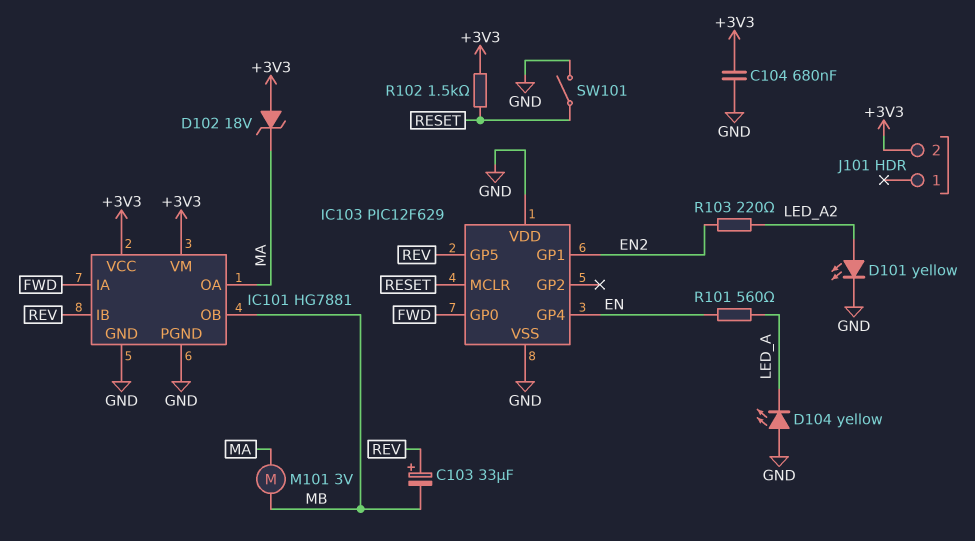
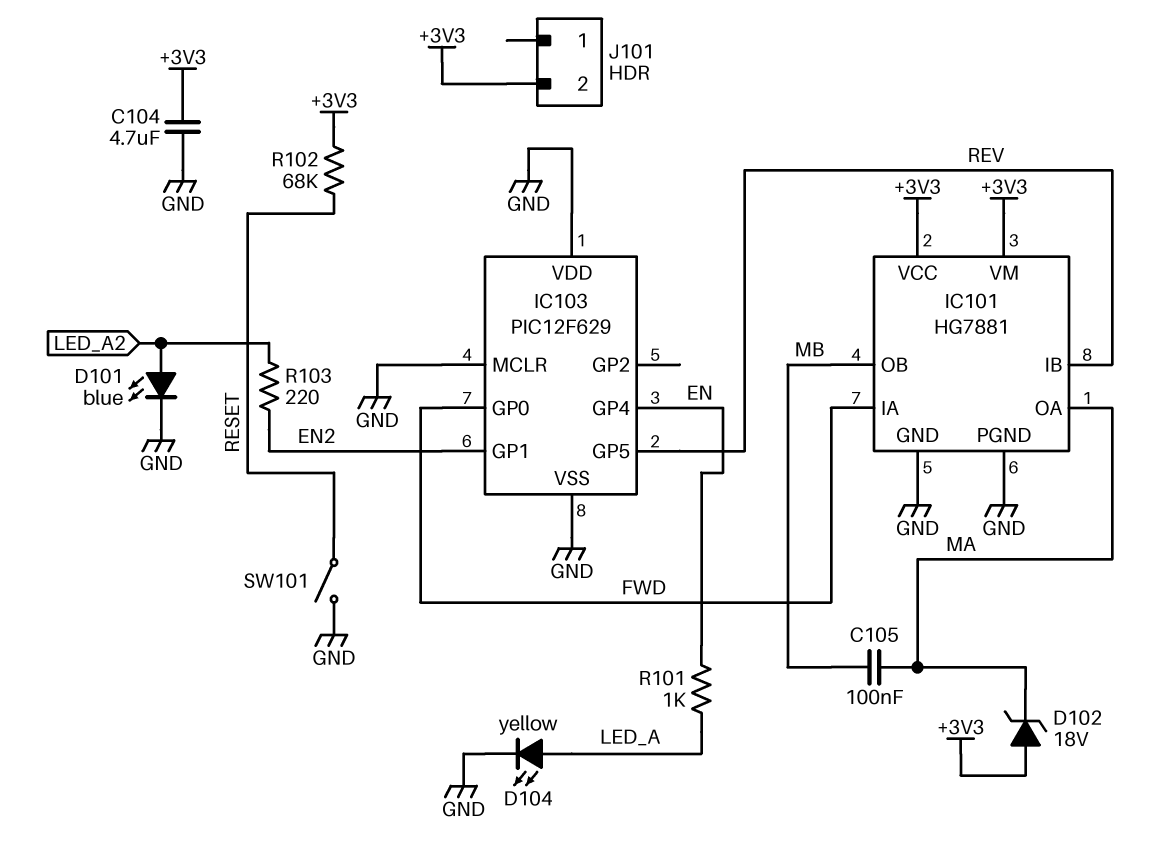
C103: 33uF (plus REV, minus MB) -> none
C104: 680nF (+3V3, GND) -> 4.7uF (+3V3, GND)
C105: none -> 100nF (MA, MB)
D101: LED yellow (A LED_A2, K GND) -> LED blue (A LED_A2, K GND)
D104: LED yellow (A GND, K LED_A) -> LED yellow (A LED_A, K GND)
IC103 pin MCLR: RESET -> GND
M101: motor 3V (MA, MB) -> none
R101: 560 (EN, LED_A) -> 1k (EN, LED_A)
R102: 1.5k (+3V3, RESET) -> 68k (+3V3, RESET)

